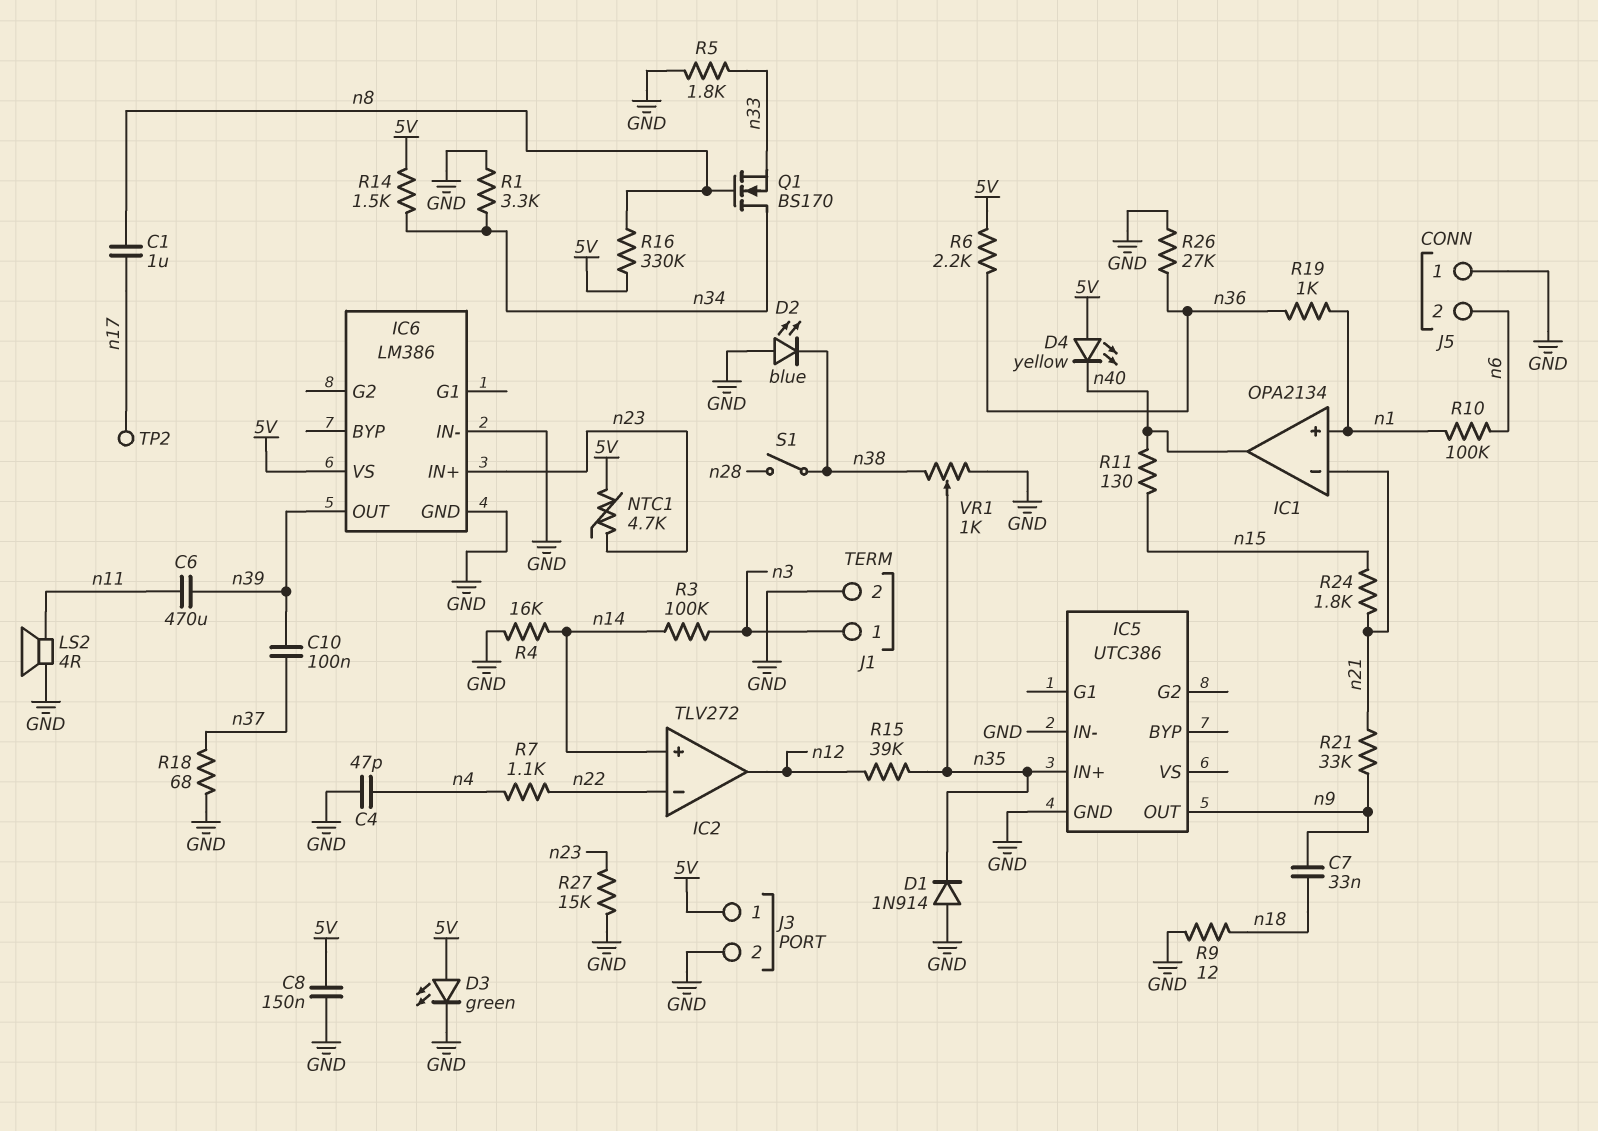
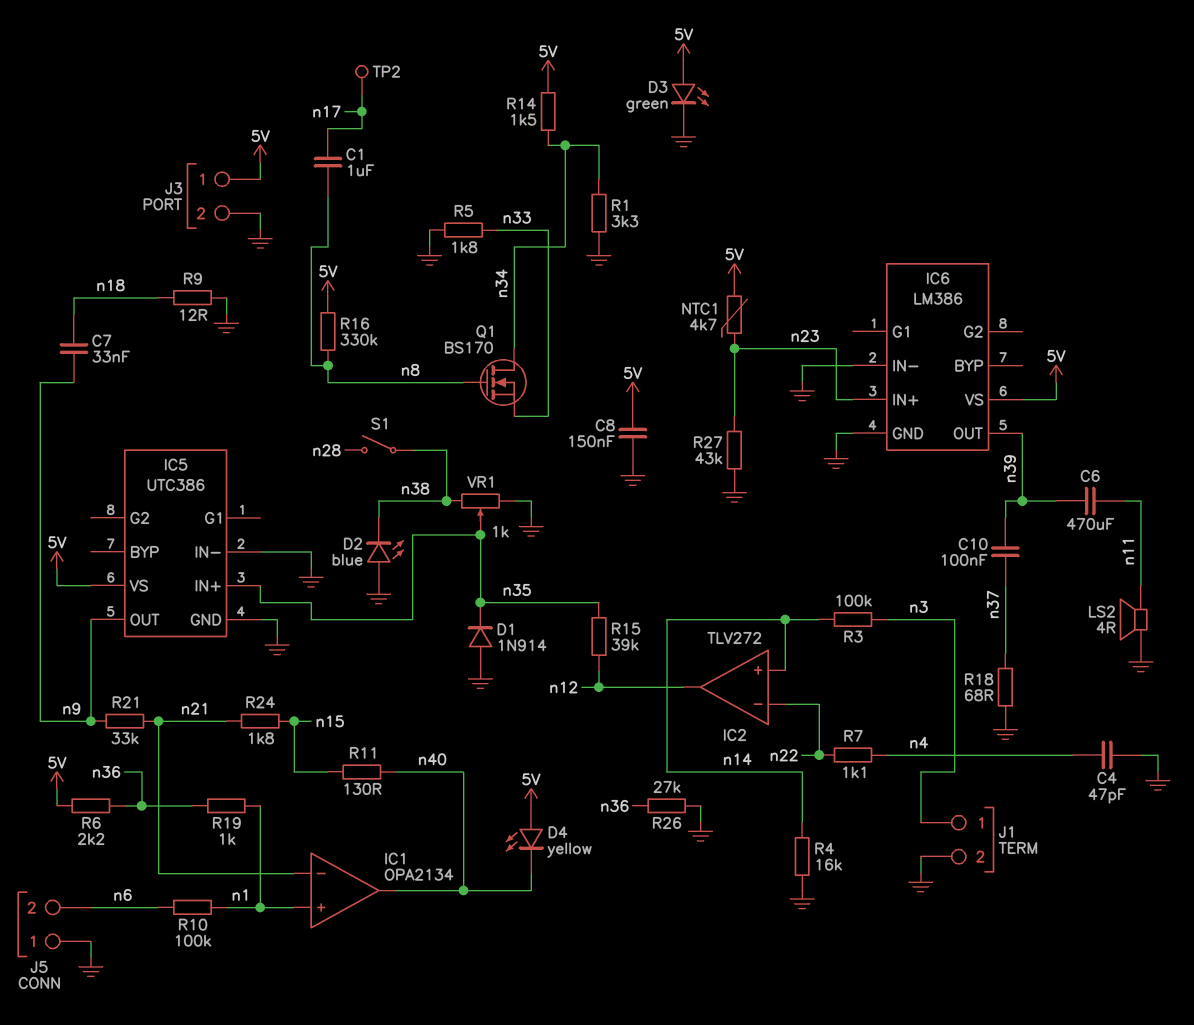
IC5 pin VS: none -> 5V
R27: 15k (GND, n23) -> 43k (GND, n23)

